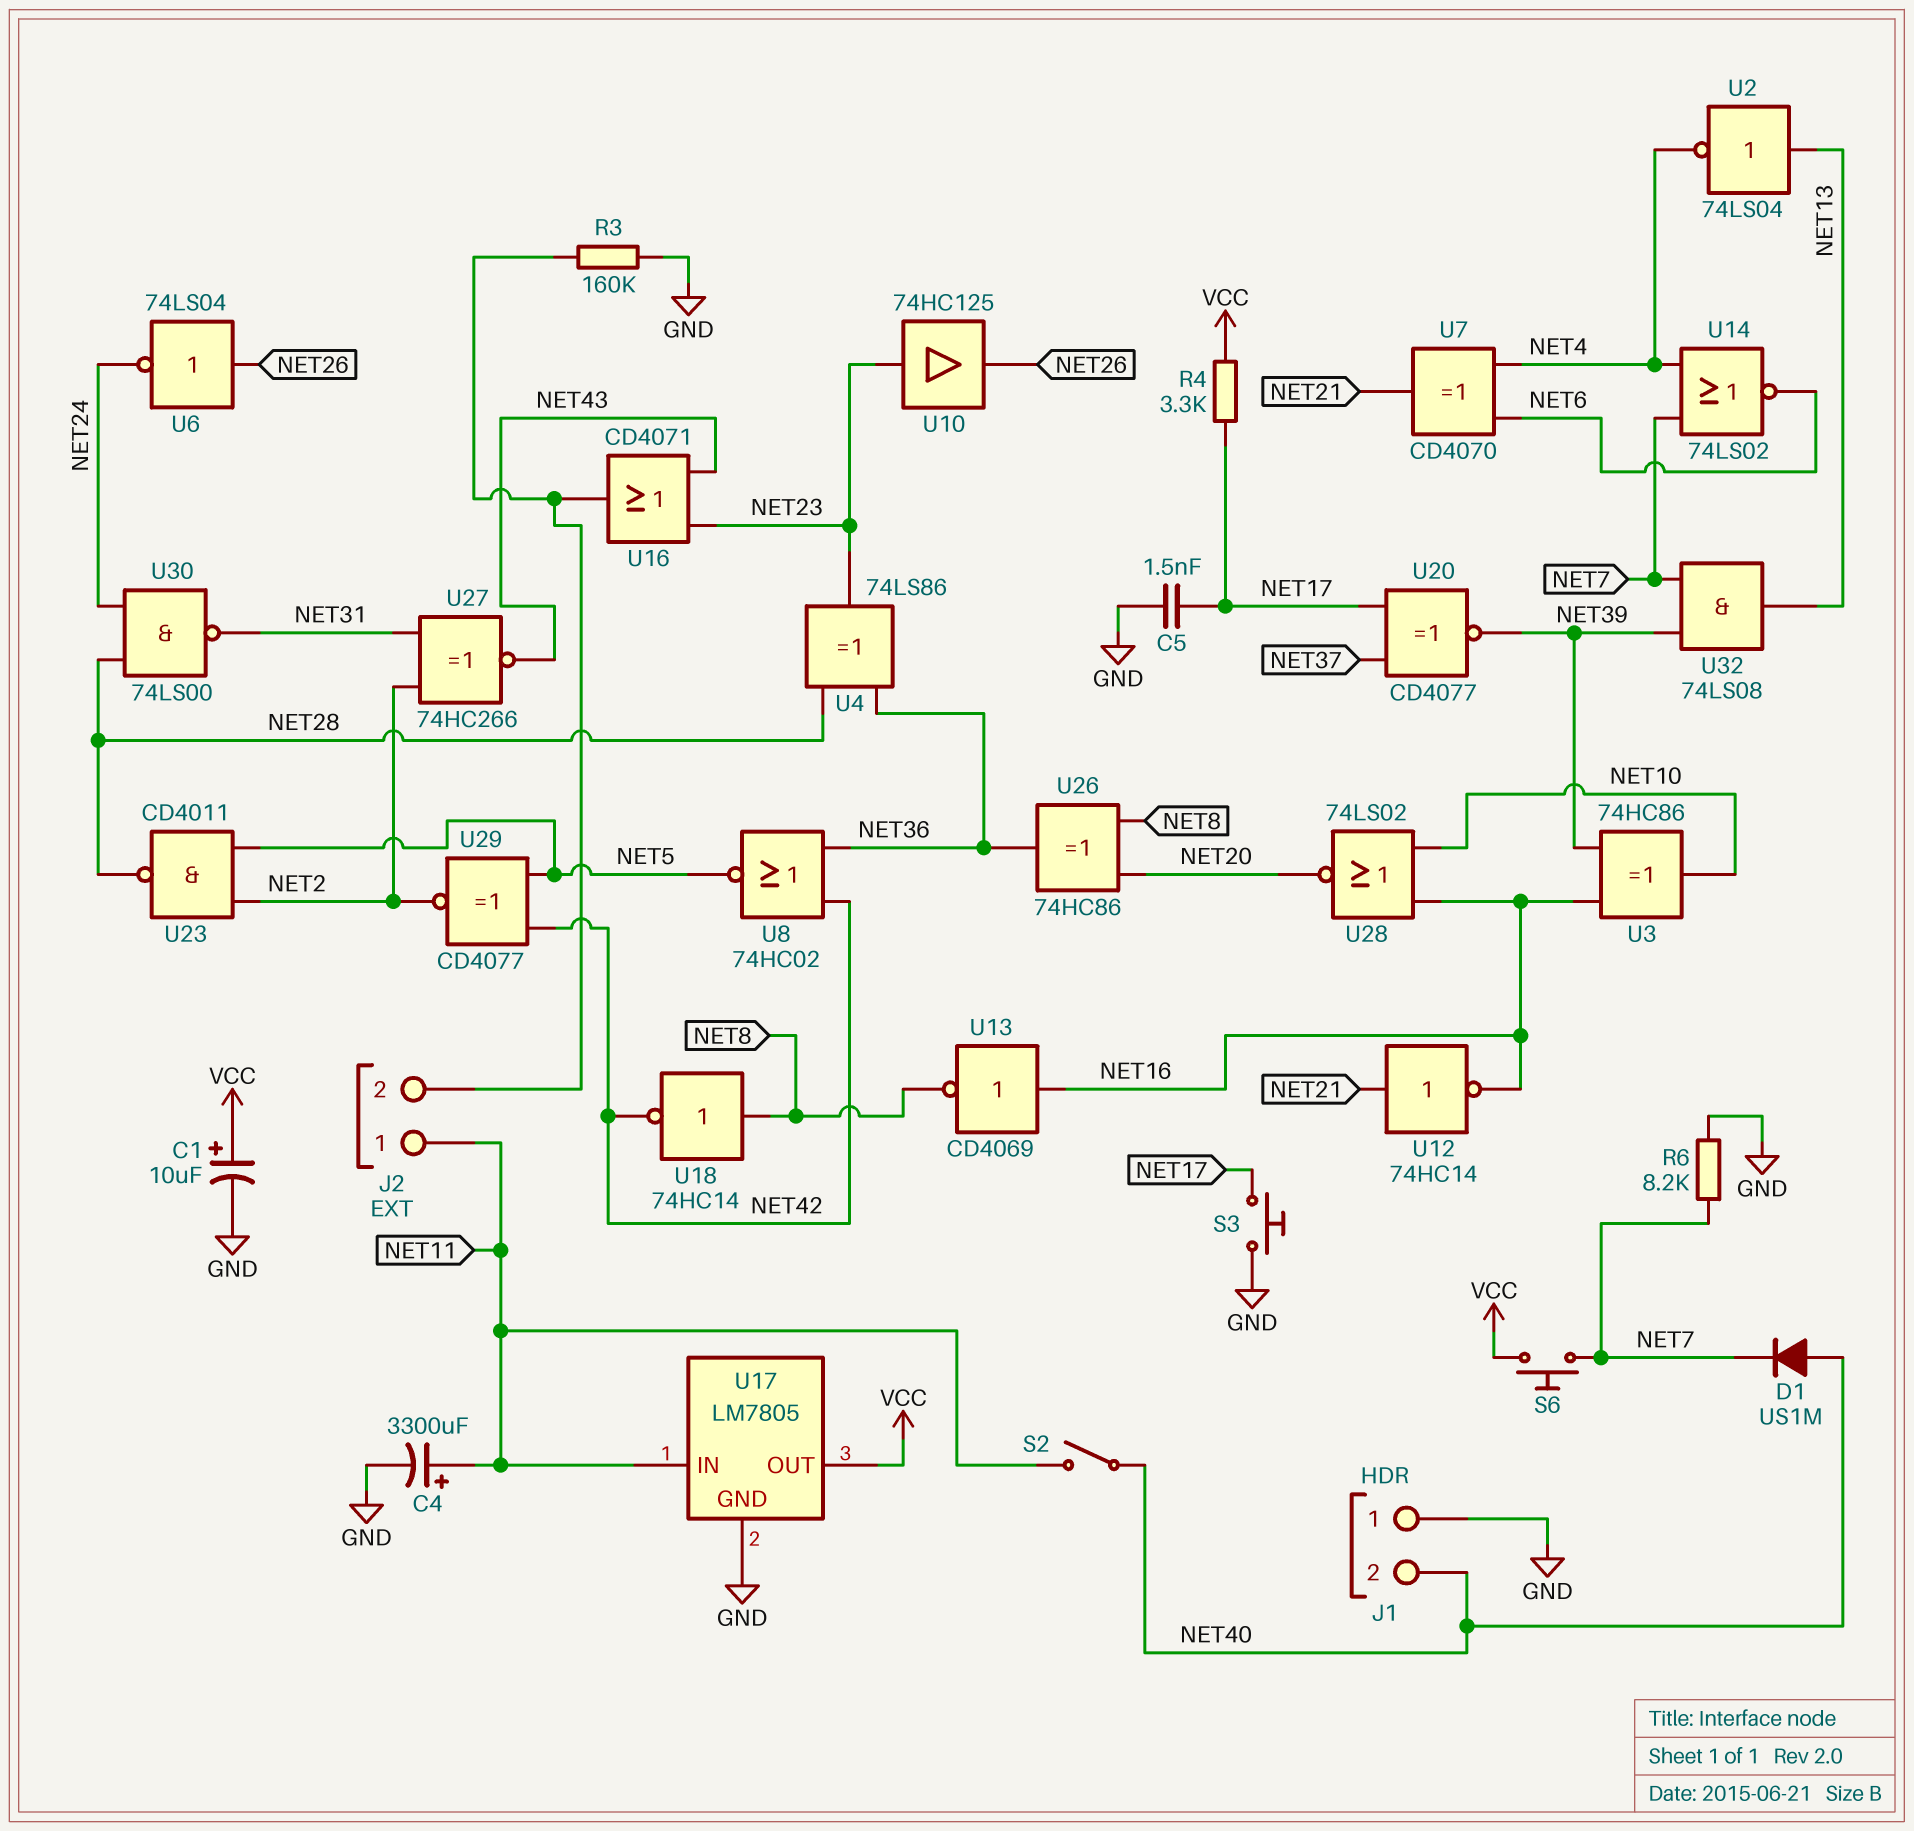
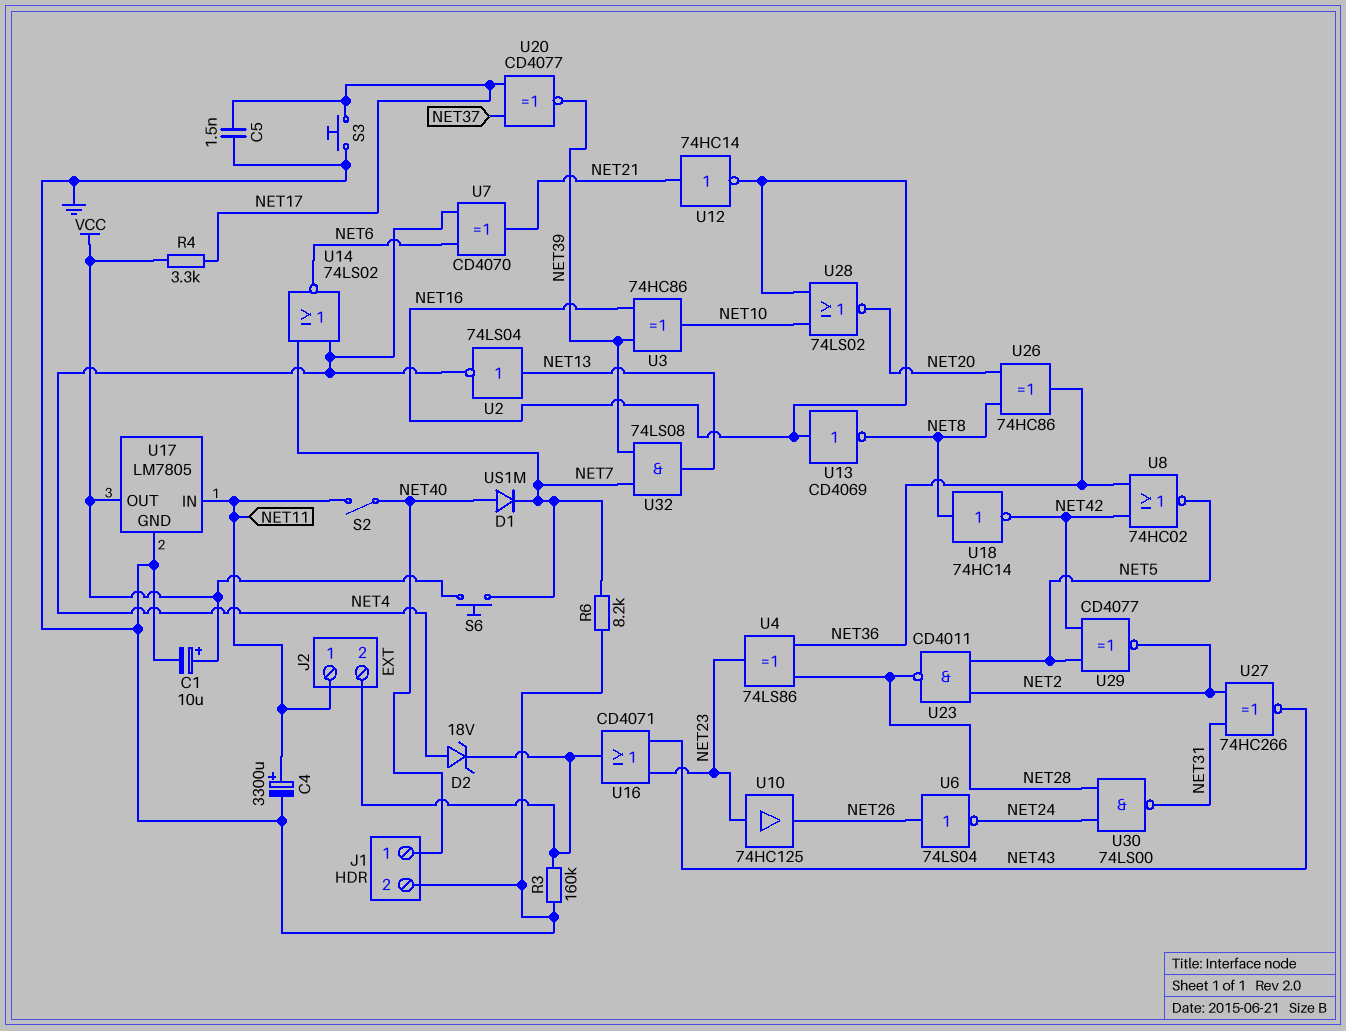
D2: none -> zener 18V (A NET4, K J2/2)
J1 pin 1: GND -> NET40
J1 pin 2: NET40 -> GND

